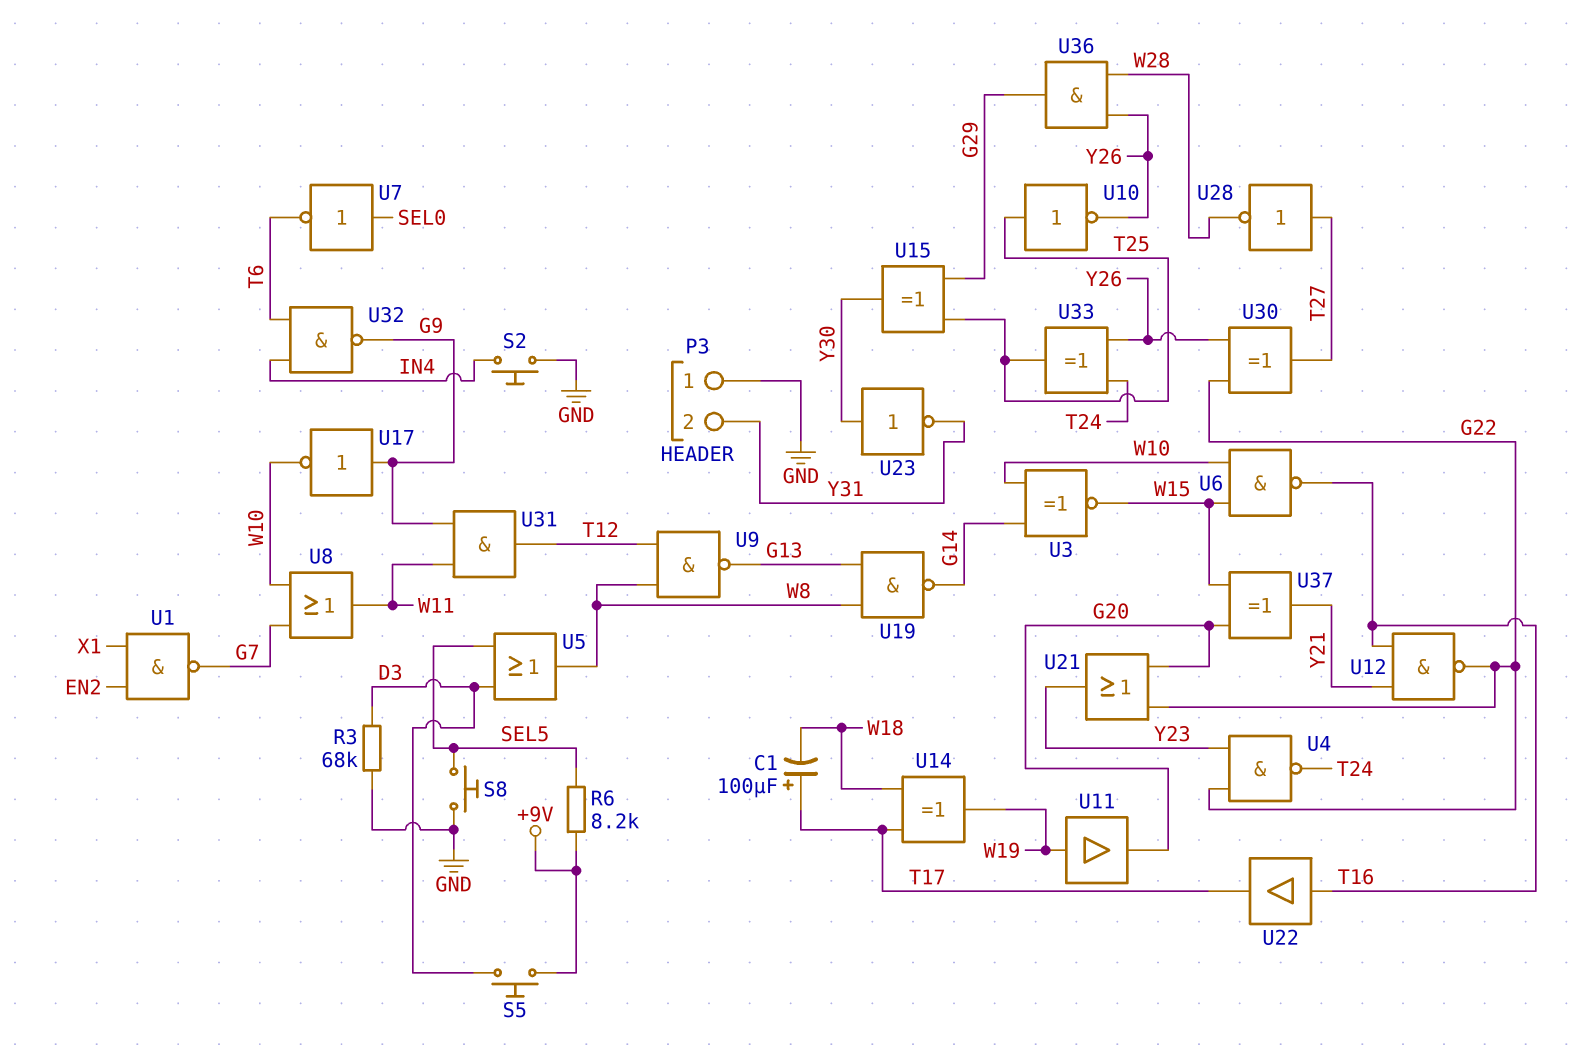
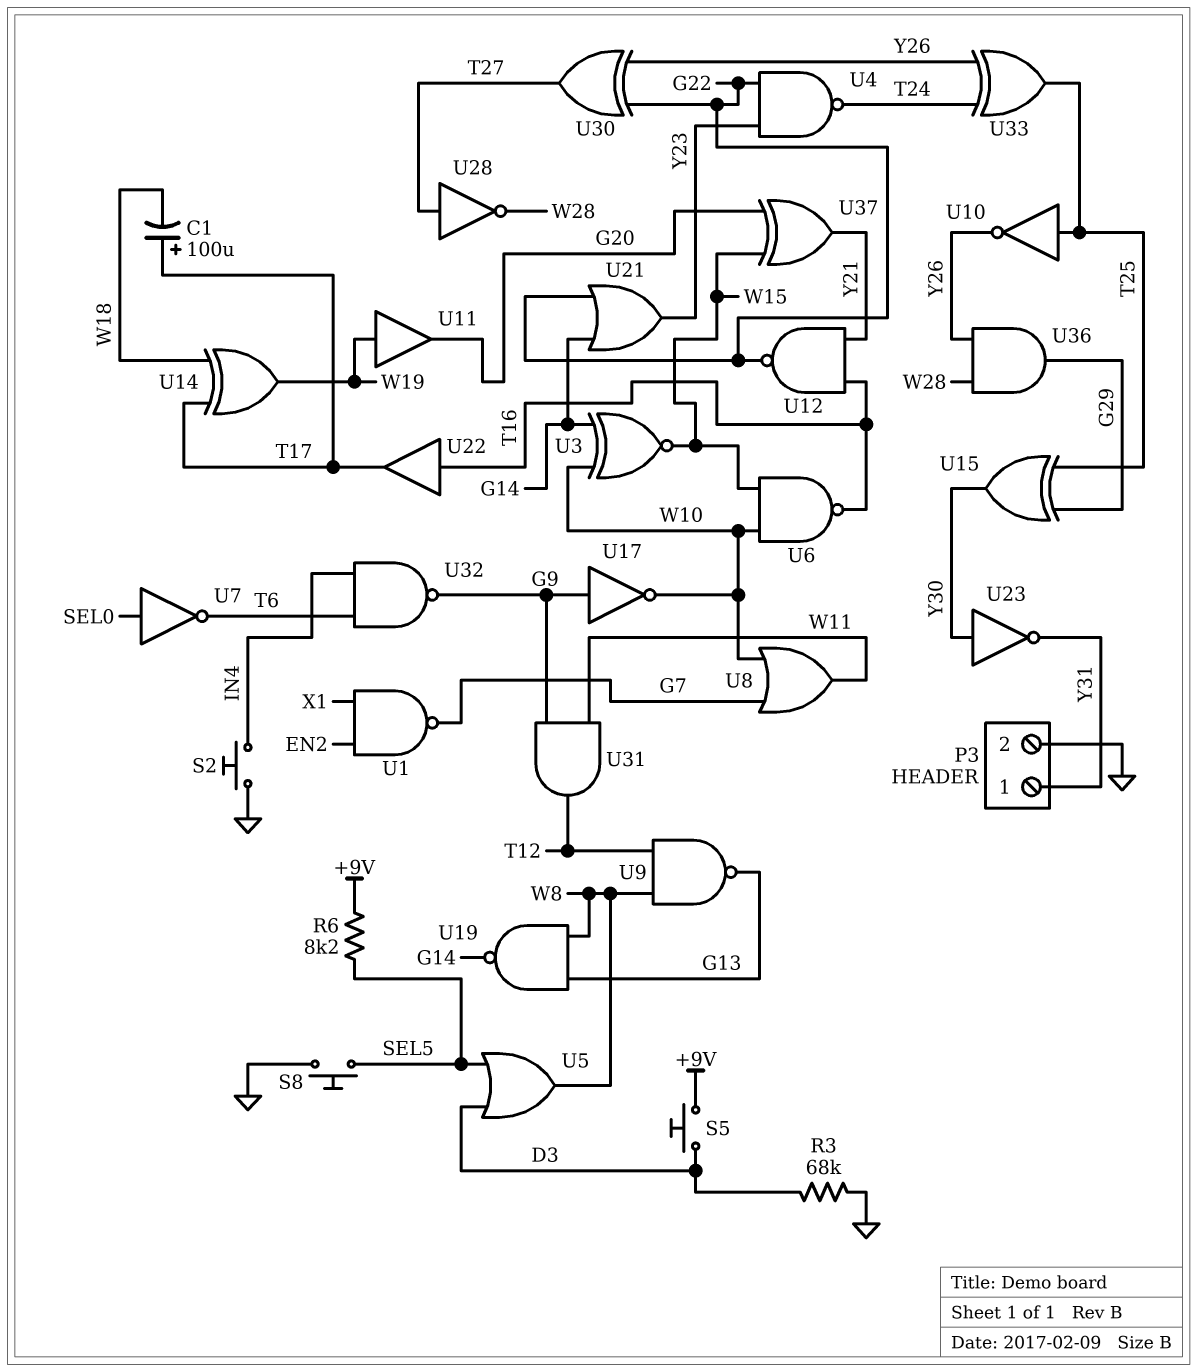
P3 pin 1: GND -> Y31
P3 pin 2: Y31 -> GND
U21: OR (in G20, in G22, out Y23) -> OR (in G14, in G22, out Y23)

